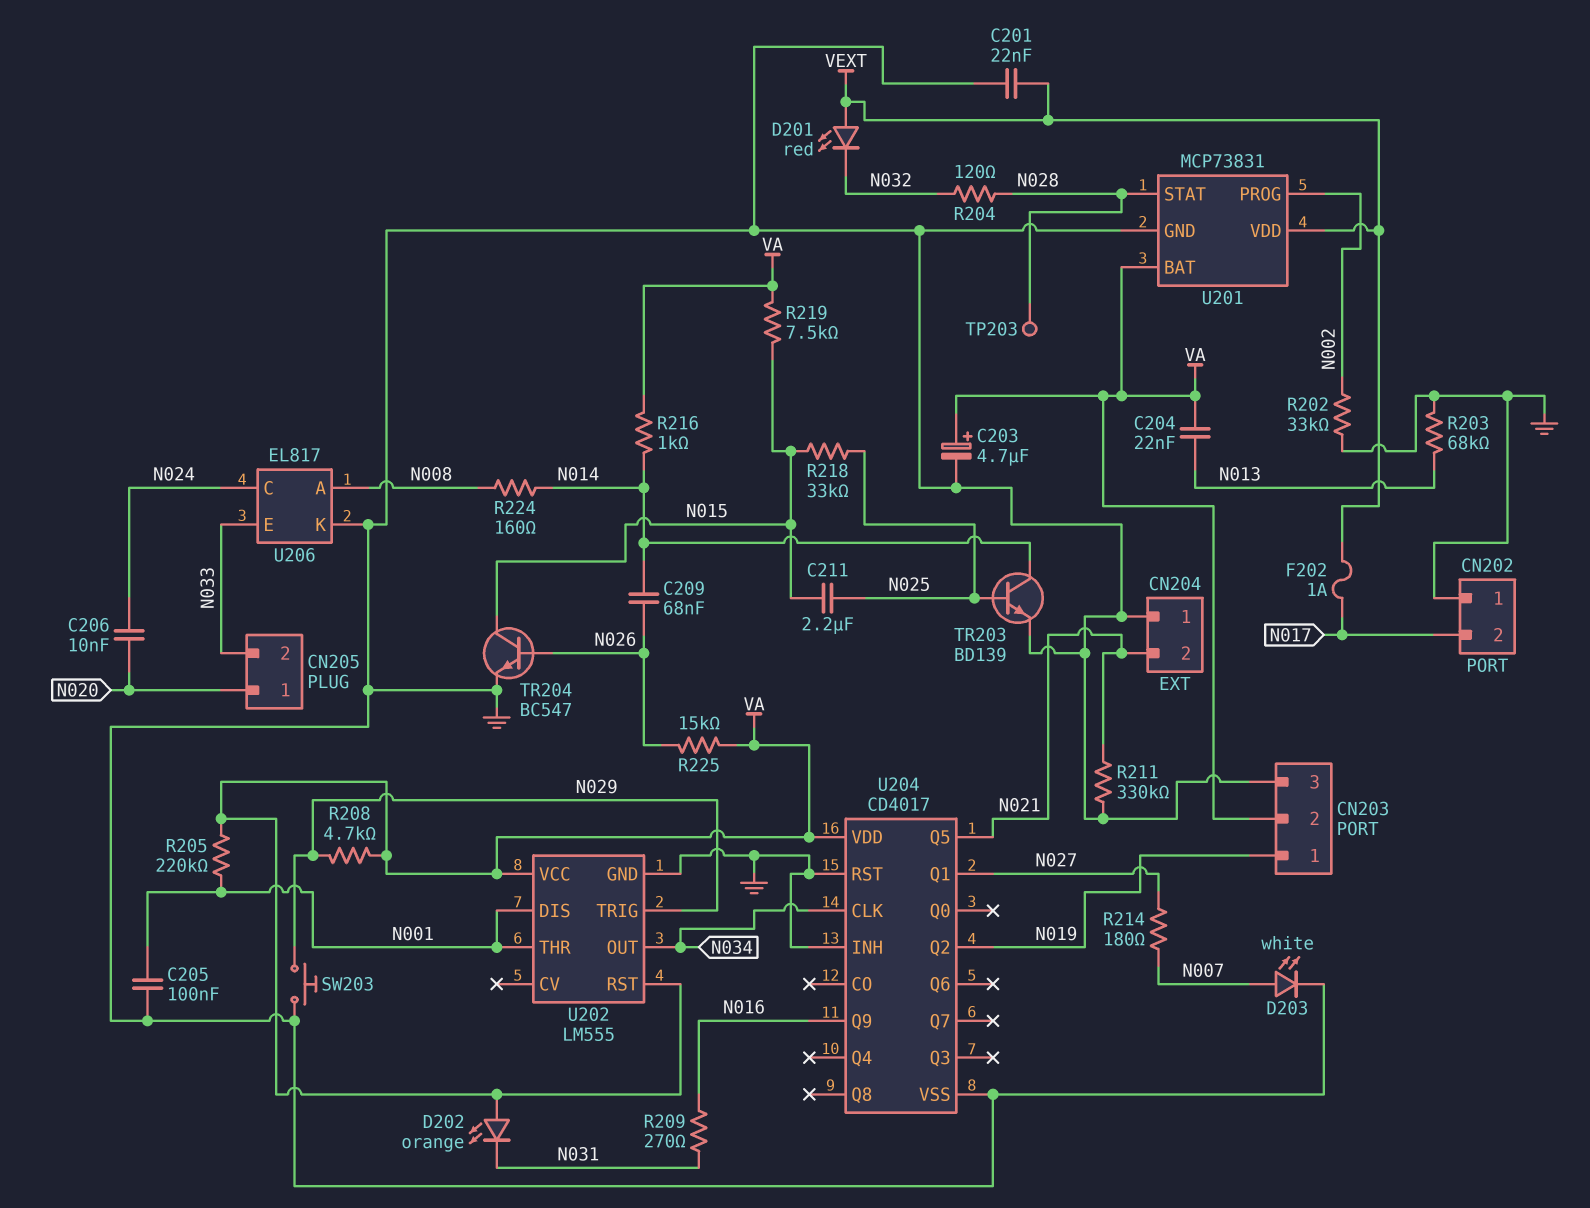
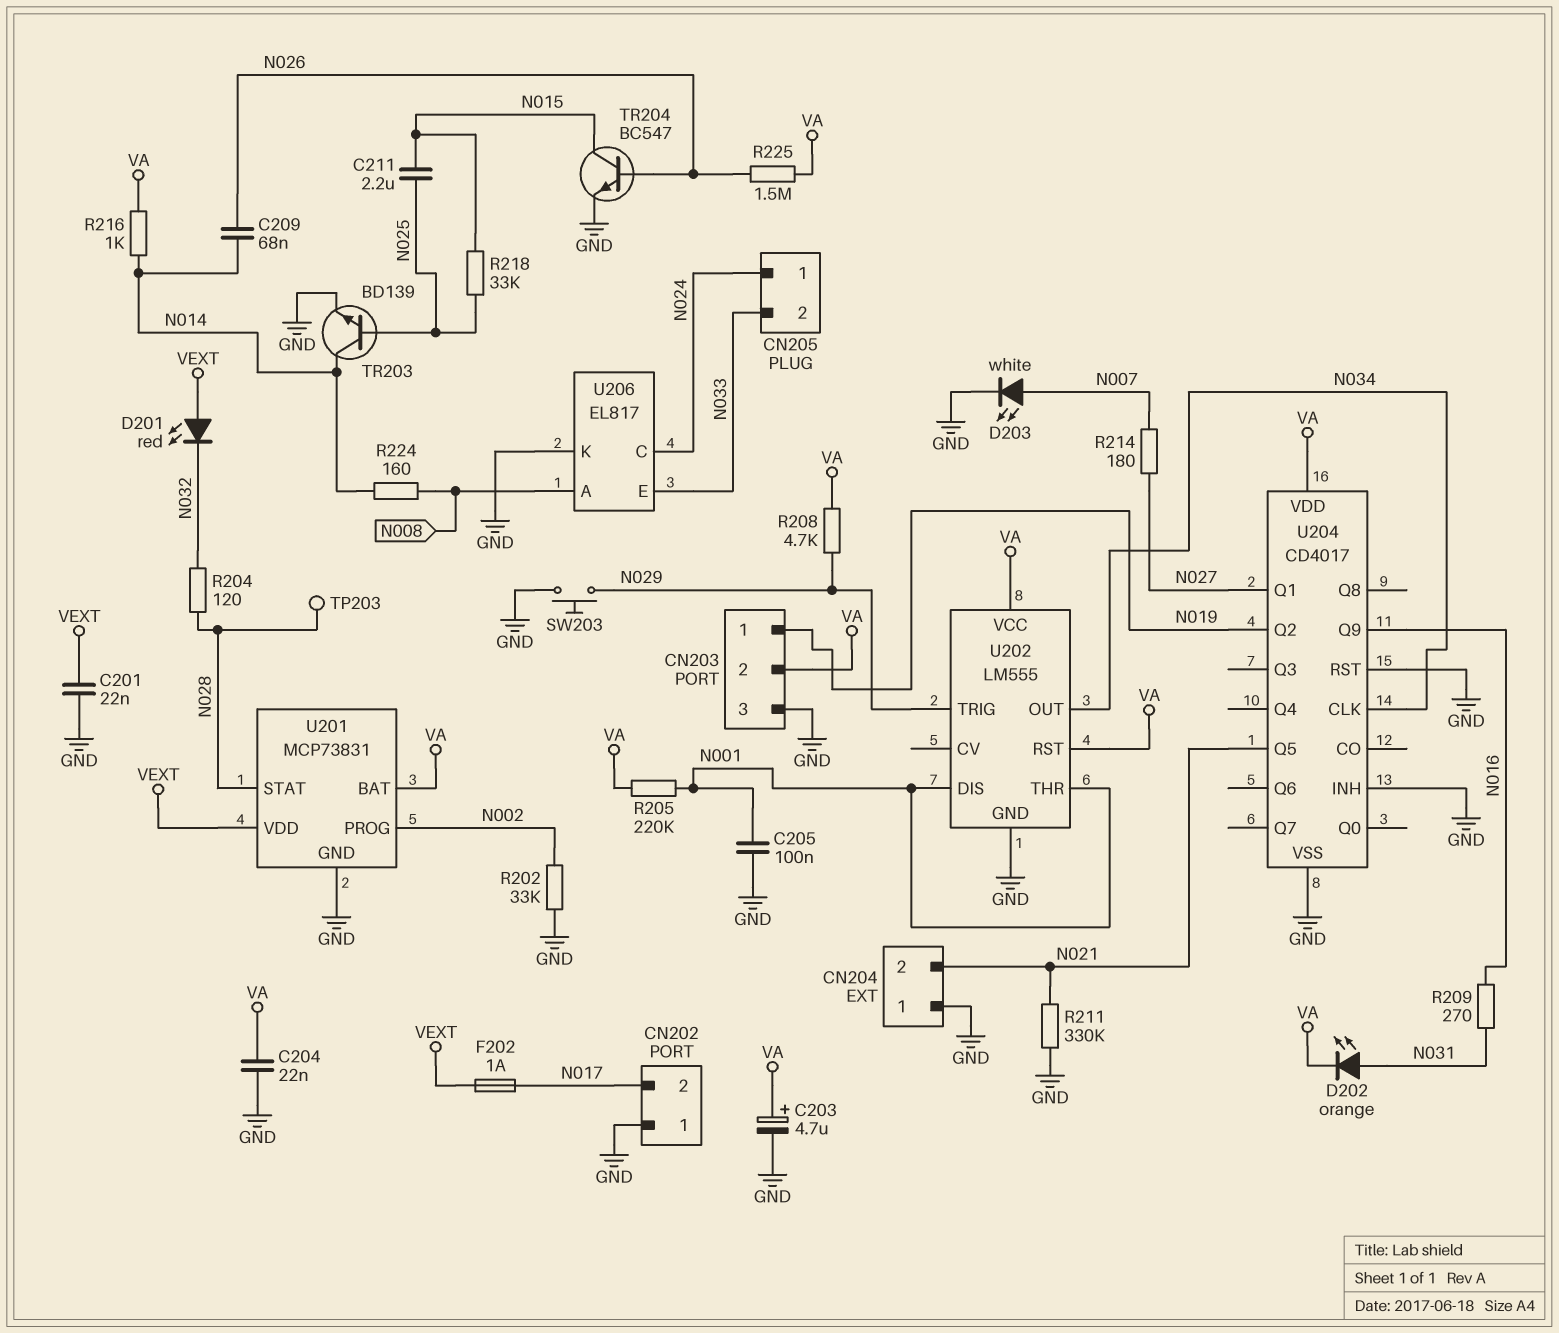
C204: 22nF (N013, VA) -> 22nF (GND, VA)
C206: 10nF (N020, N024) -> none
CN205 pin 1: N020 -> N024
D202: LED orange (A VA, K N031) -> LED orange (A N031, K VA)
R203: 68k (GND, N013) -> none
R219: 7.5k (N015, VA) -> none
R225: 15k (N026, VA) -> 1.5M (N026, VA)

